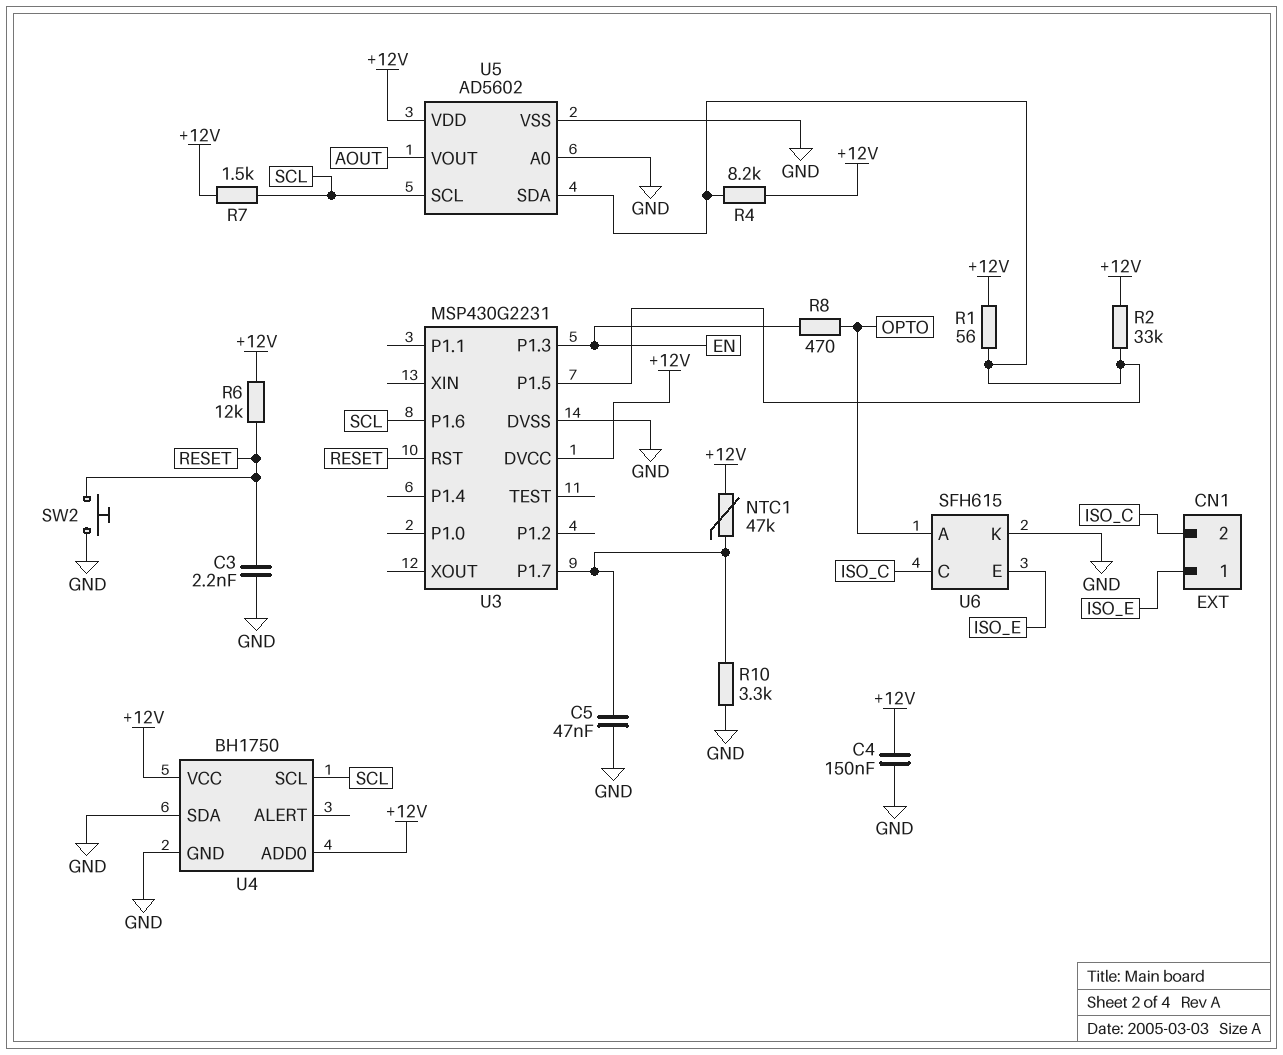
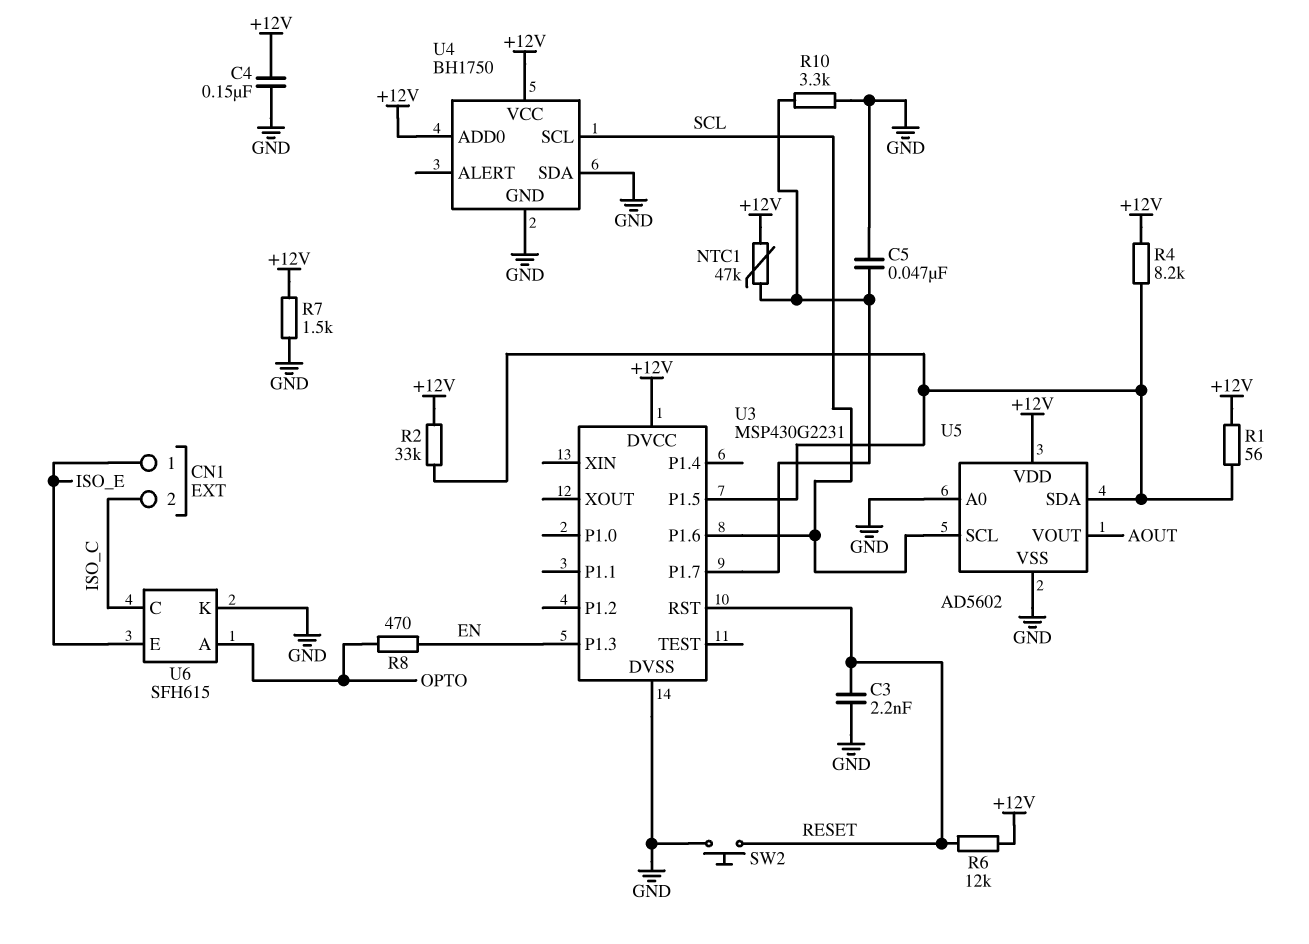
R7: 1.5k (+12V, SCL) -> 1.5k (+12V, GND)

